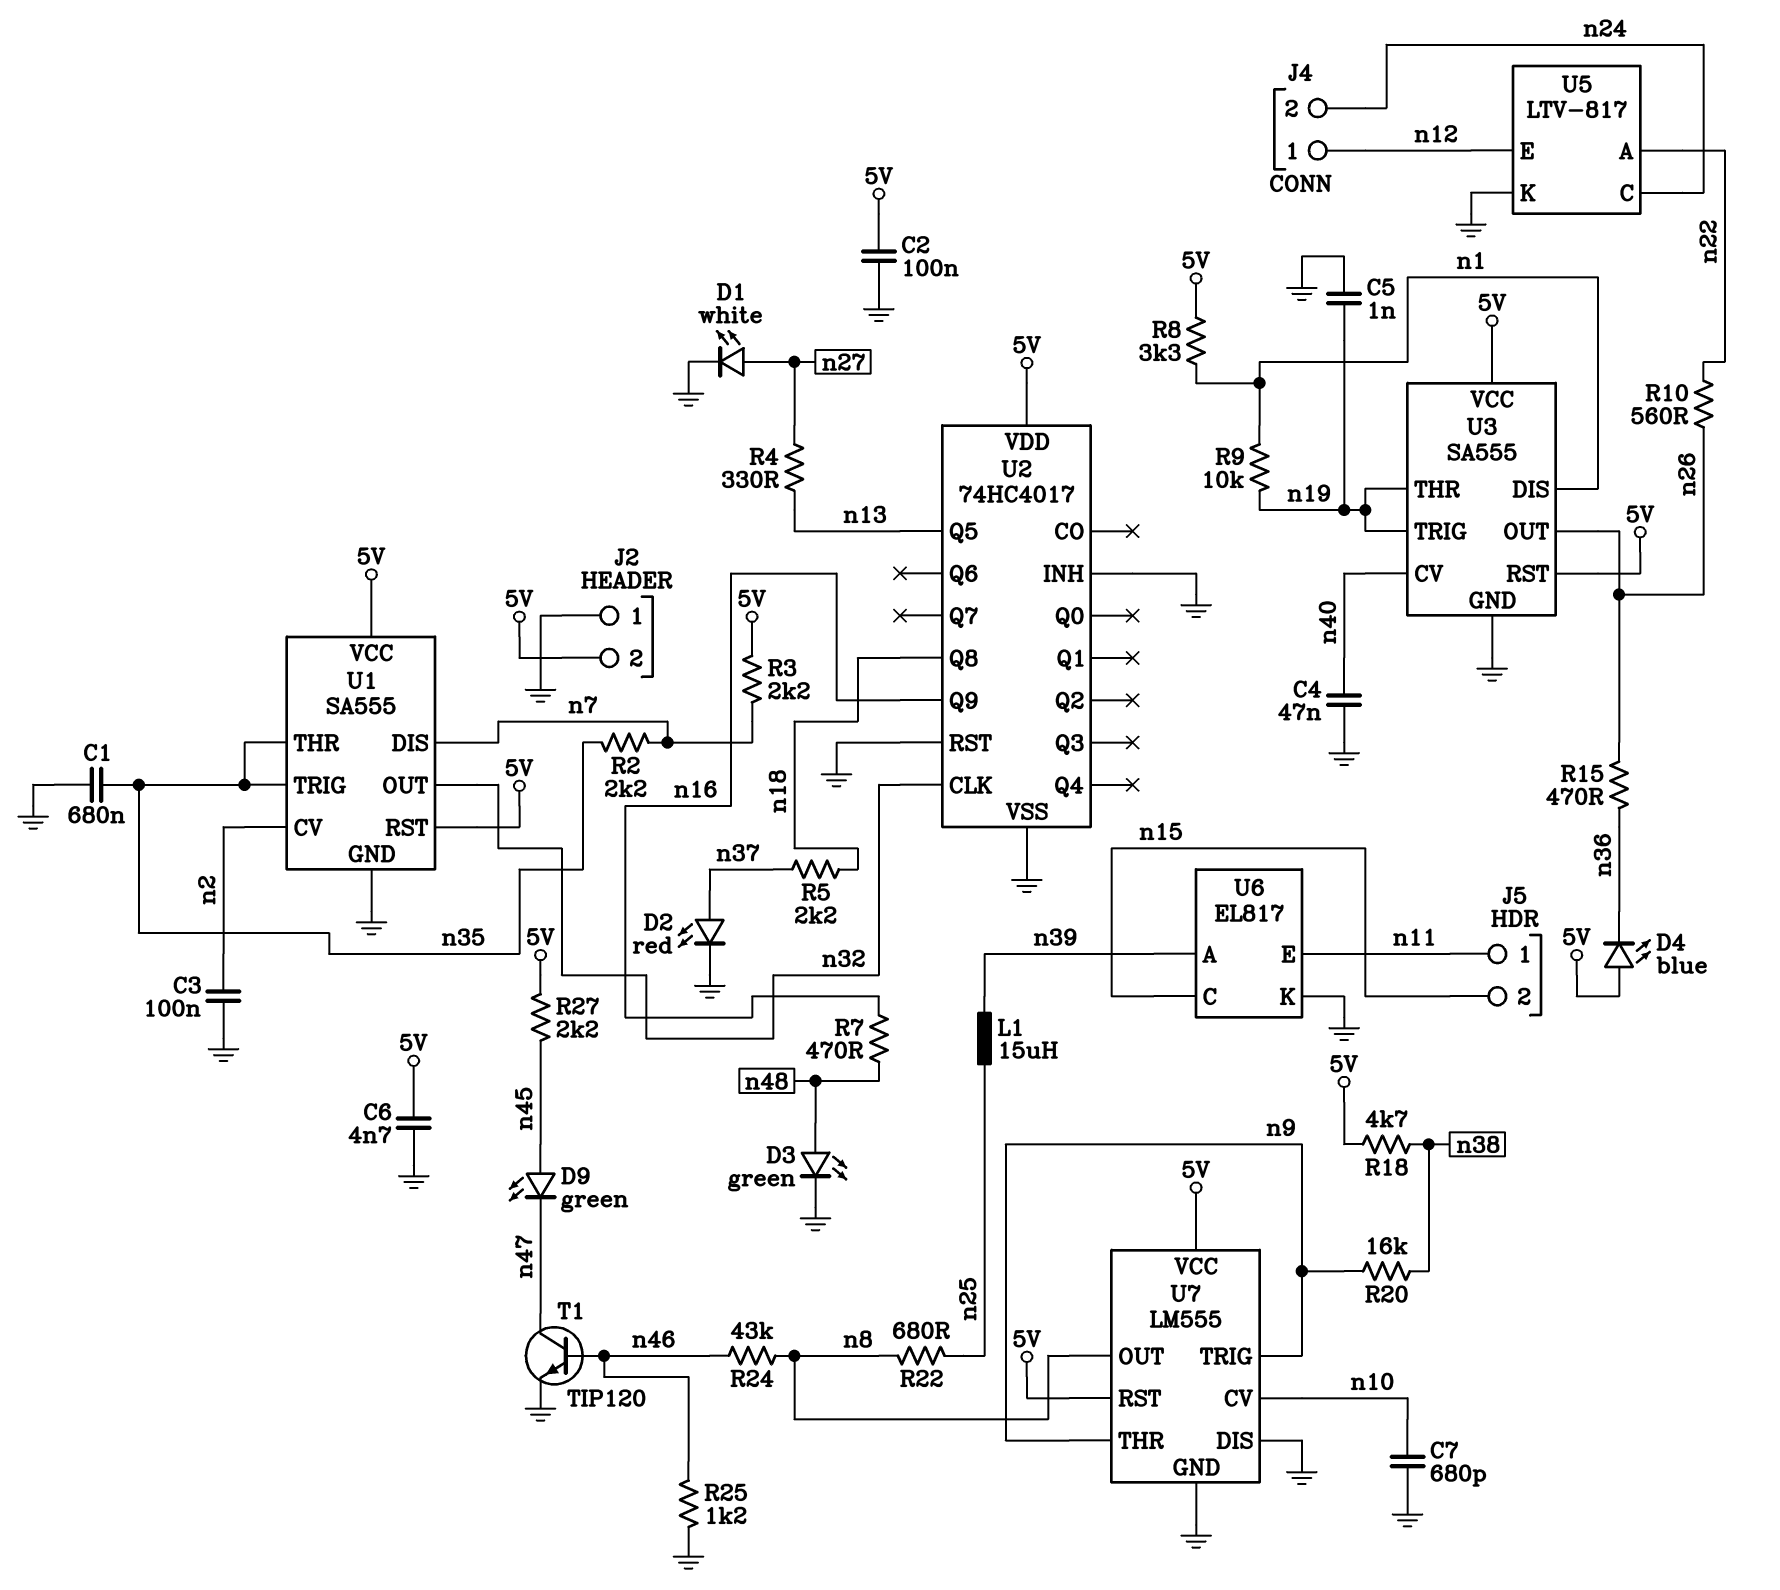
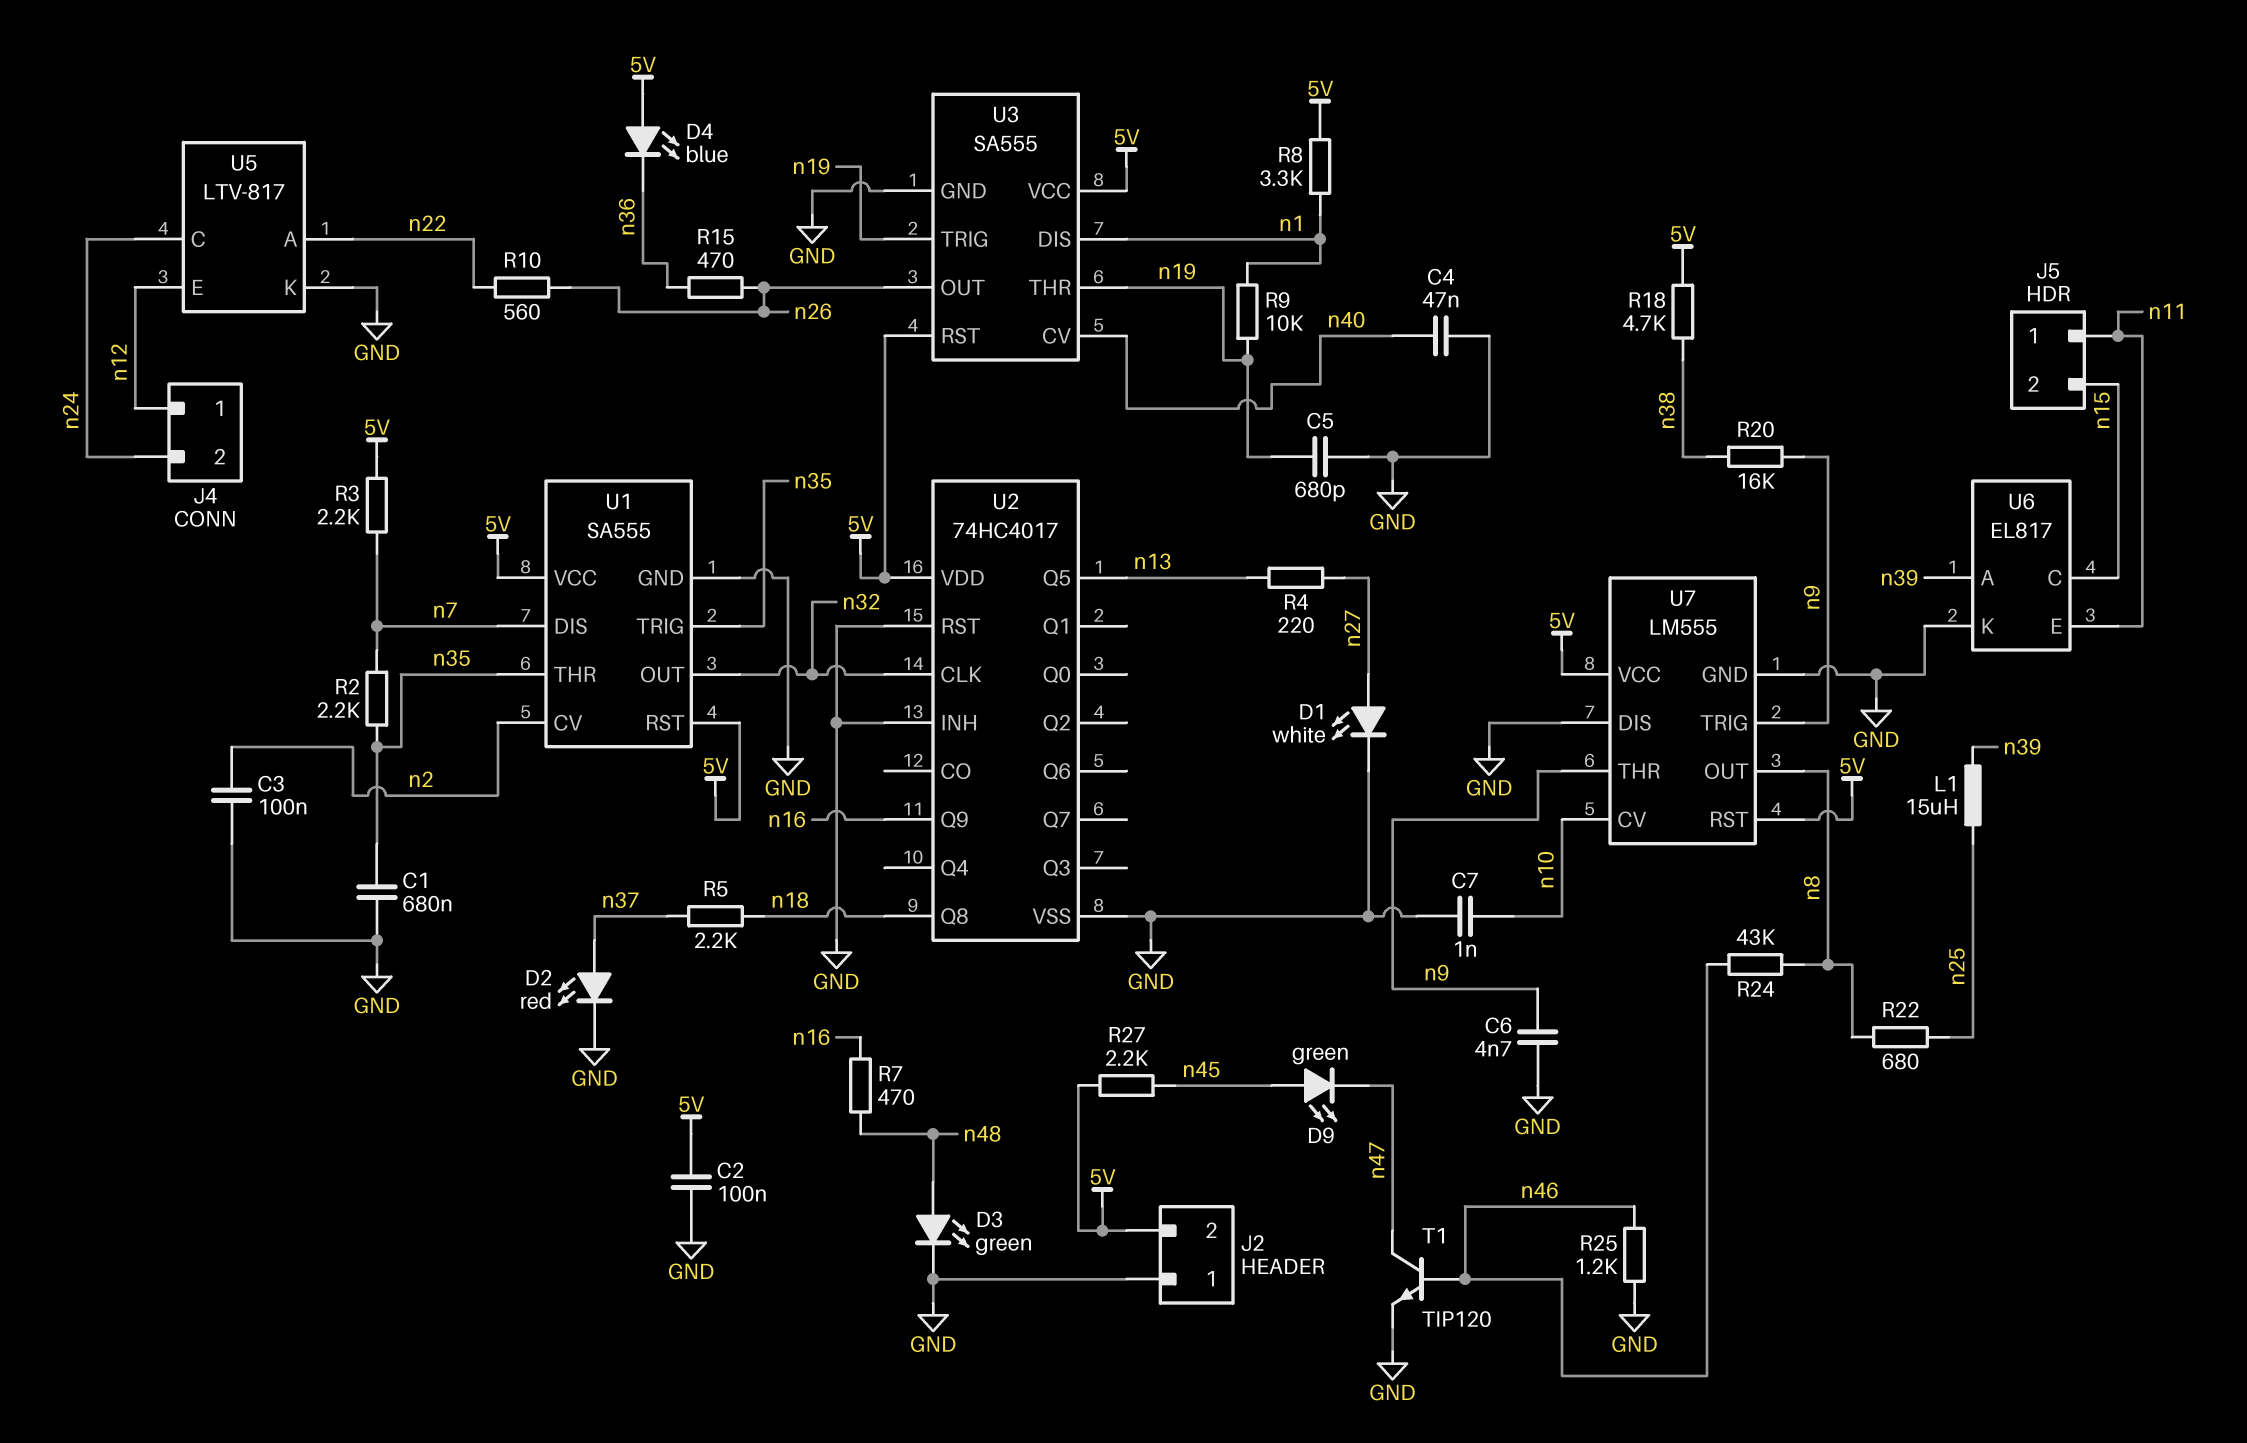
C5: 1nF (GND, n19) -> 680pF (GND, n19)
C6: 4.7nF (5V, GND) -> 4.7nF (GND, n9)
C7: 680pF (GND, n10) -> 1nF (GND, n10)
R4: 330 (n13, n27) -> 220 (n13, n27)

